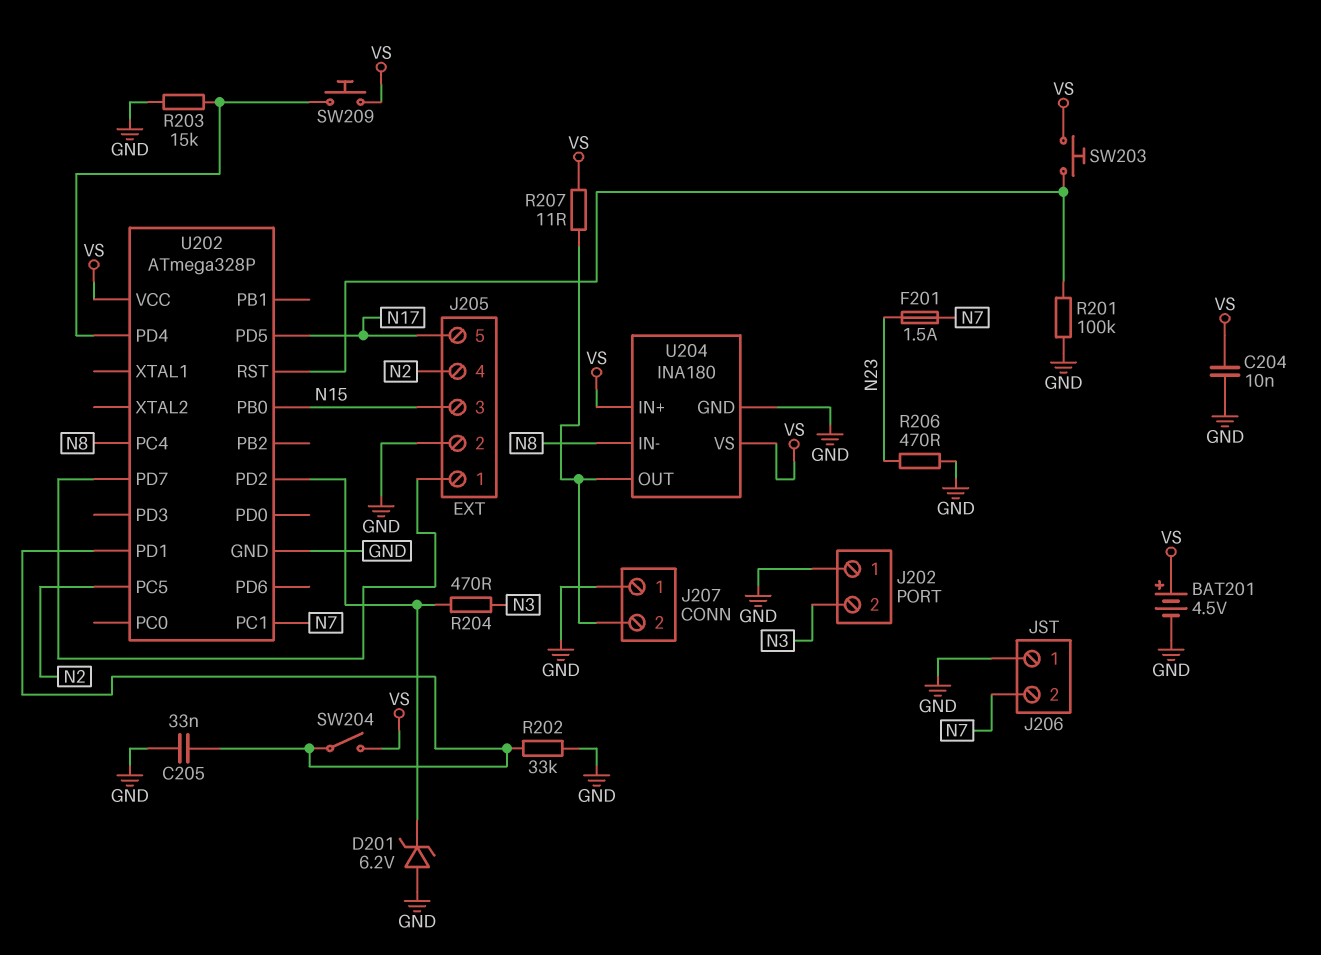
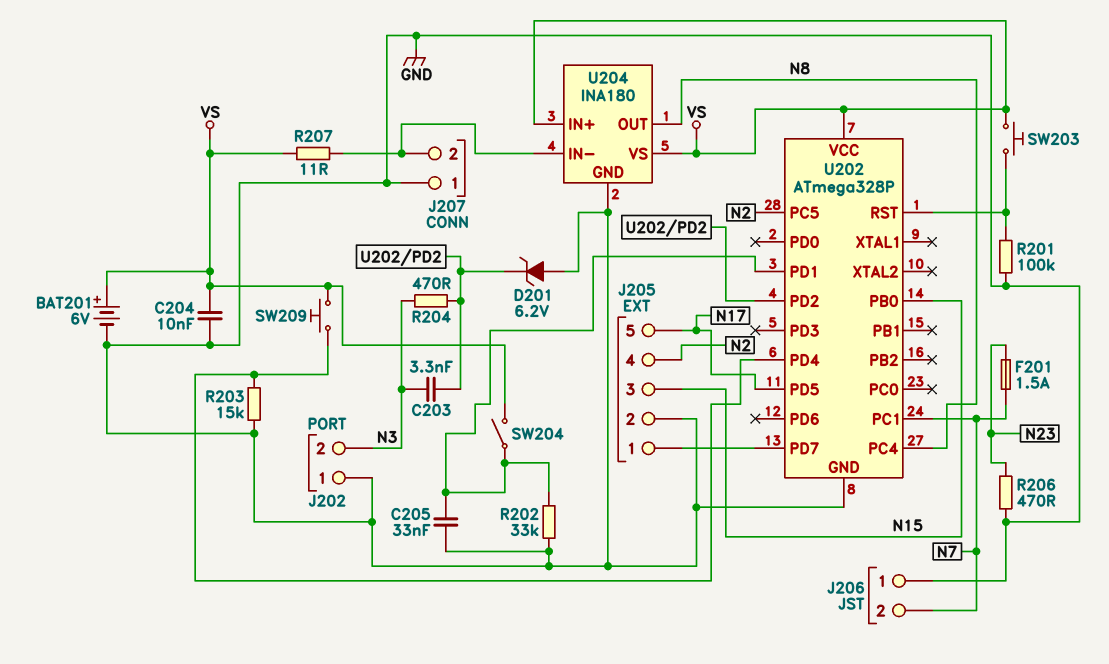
BAT201: 4.5V (plus VS, minus GND) -> 6V (plus VS, minus GND)
C203: none -> 3.3nF (N3, U202/PD2)
U204 pin IN-: N8 -> J207/2
U204 pin OUT: J207/2 -> N8

